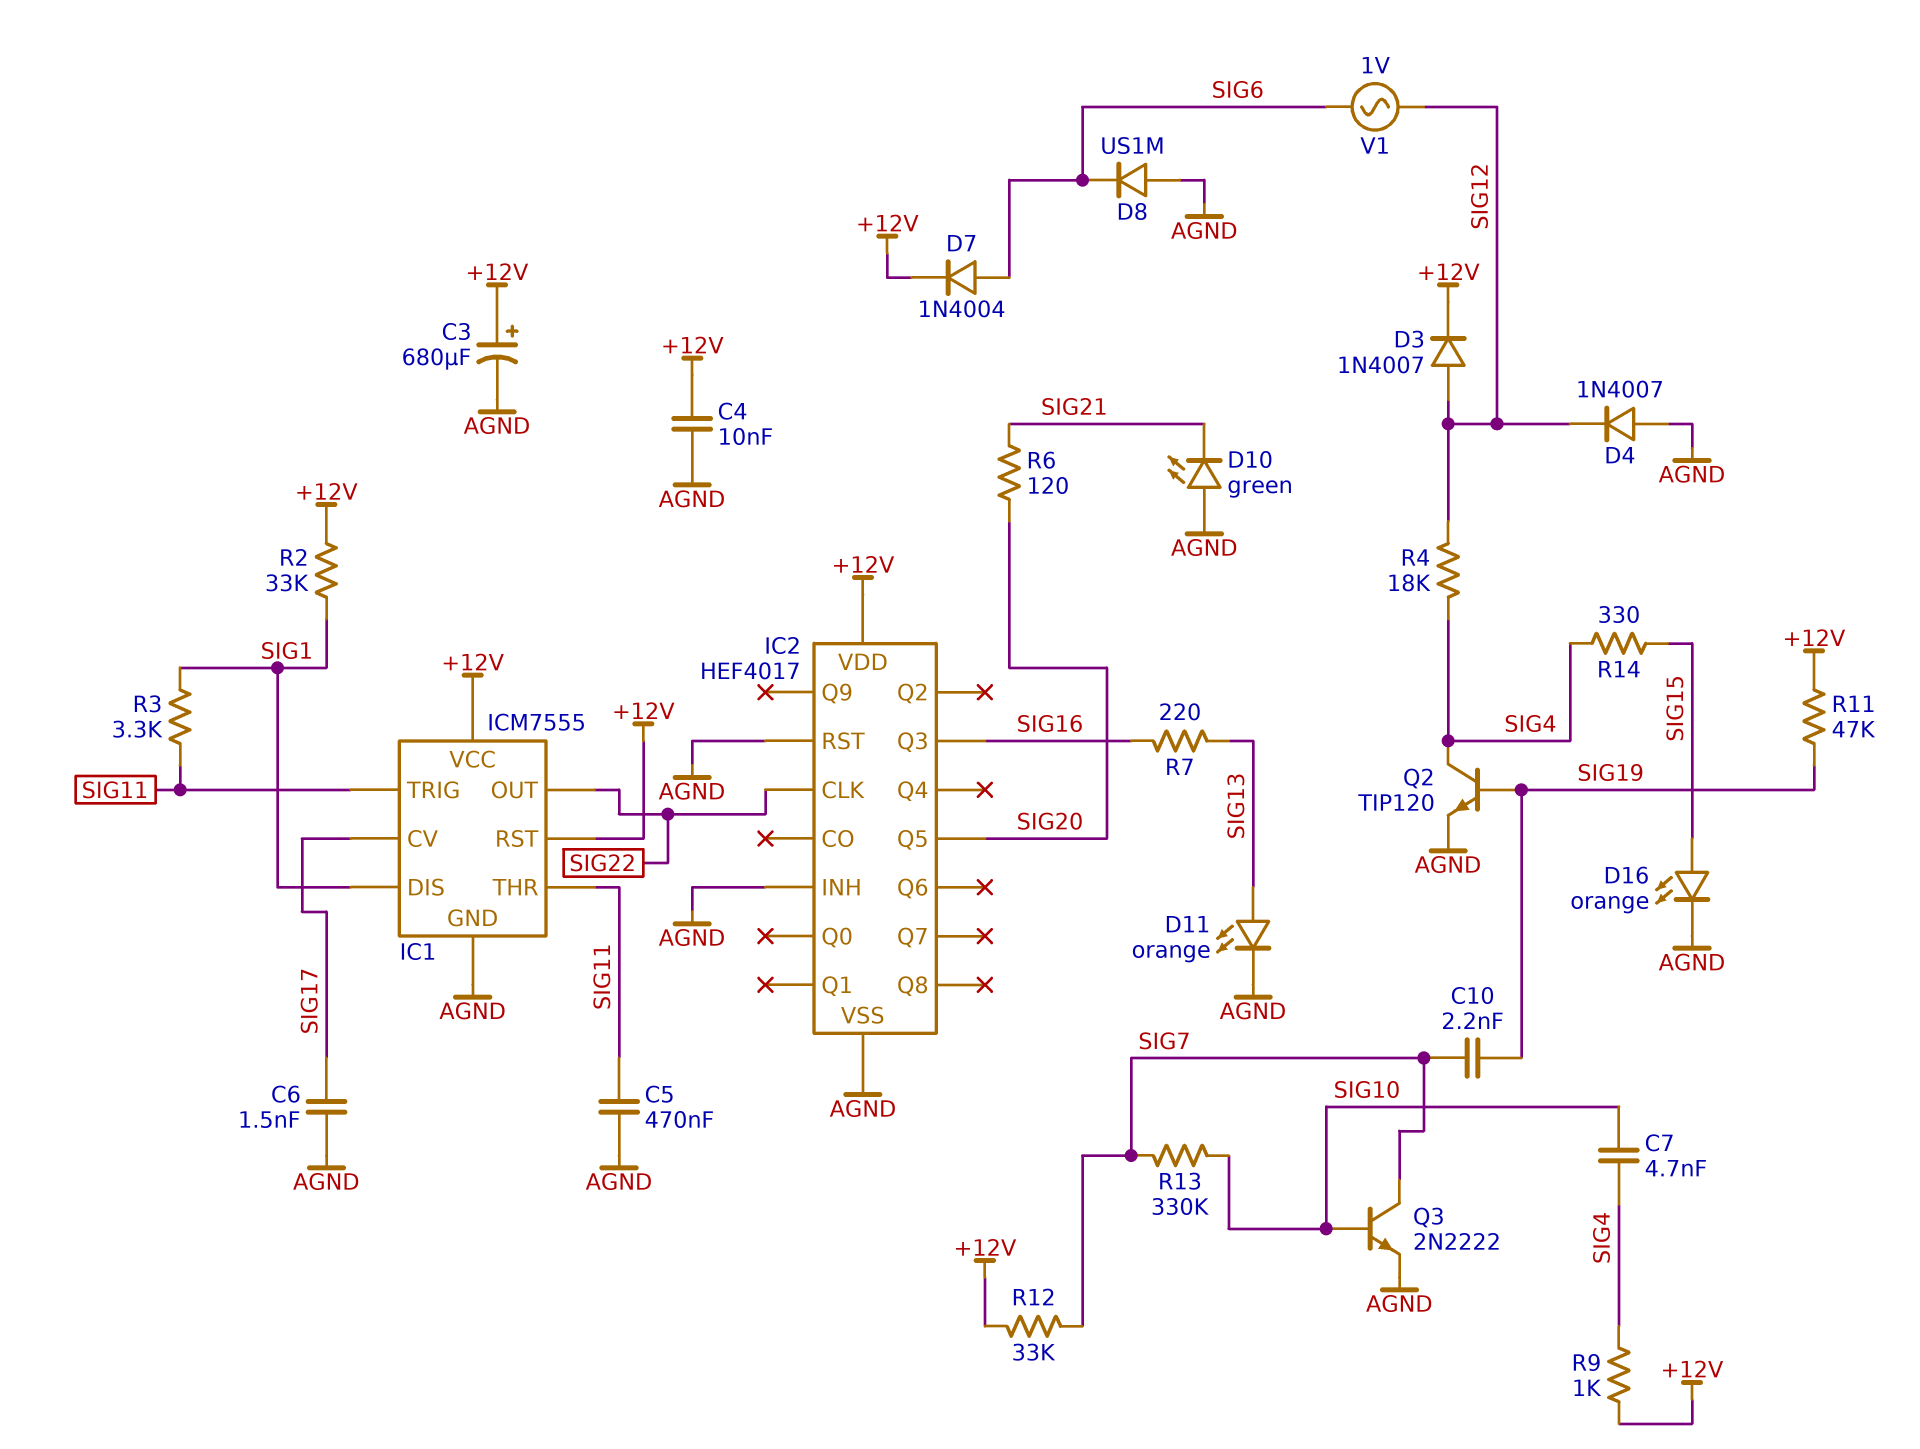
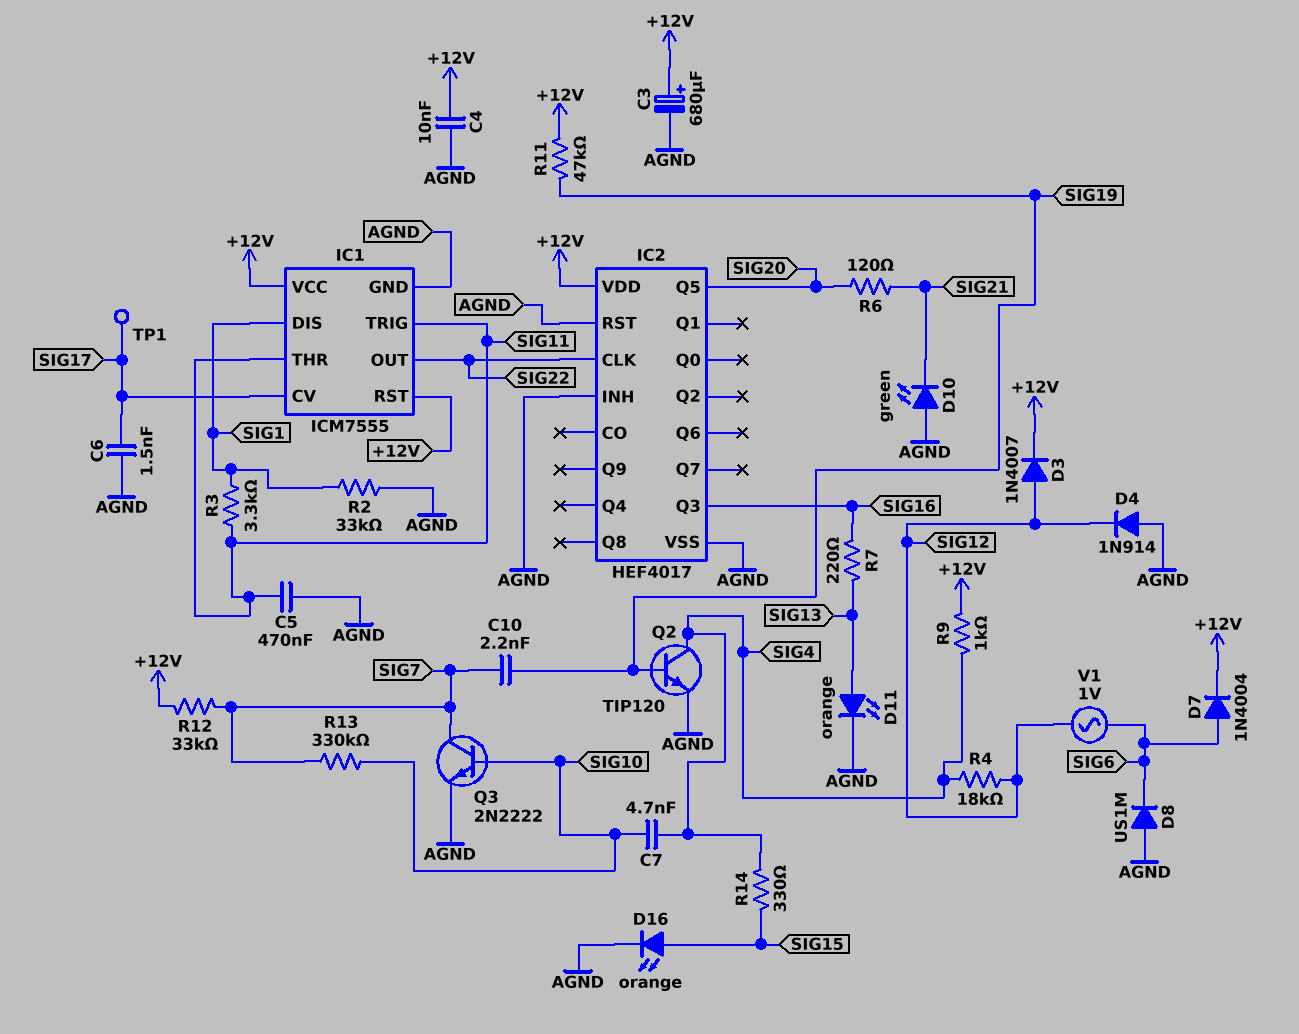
D4: diode 1N4007 (A AGND, K SIG12) -> diode 1N914 (A AGND, K SIG12)
R2: 33k (+12V, SIG1) -> 33k (AGND, SIG1)
TP1: none -> test point (SIG17)

